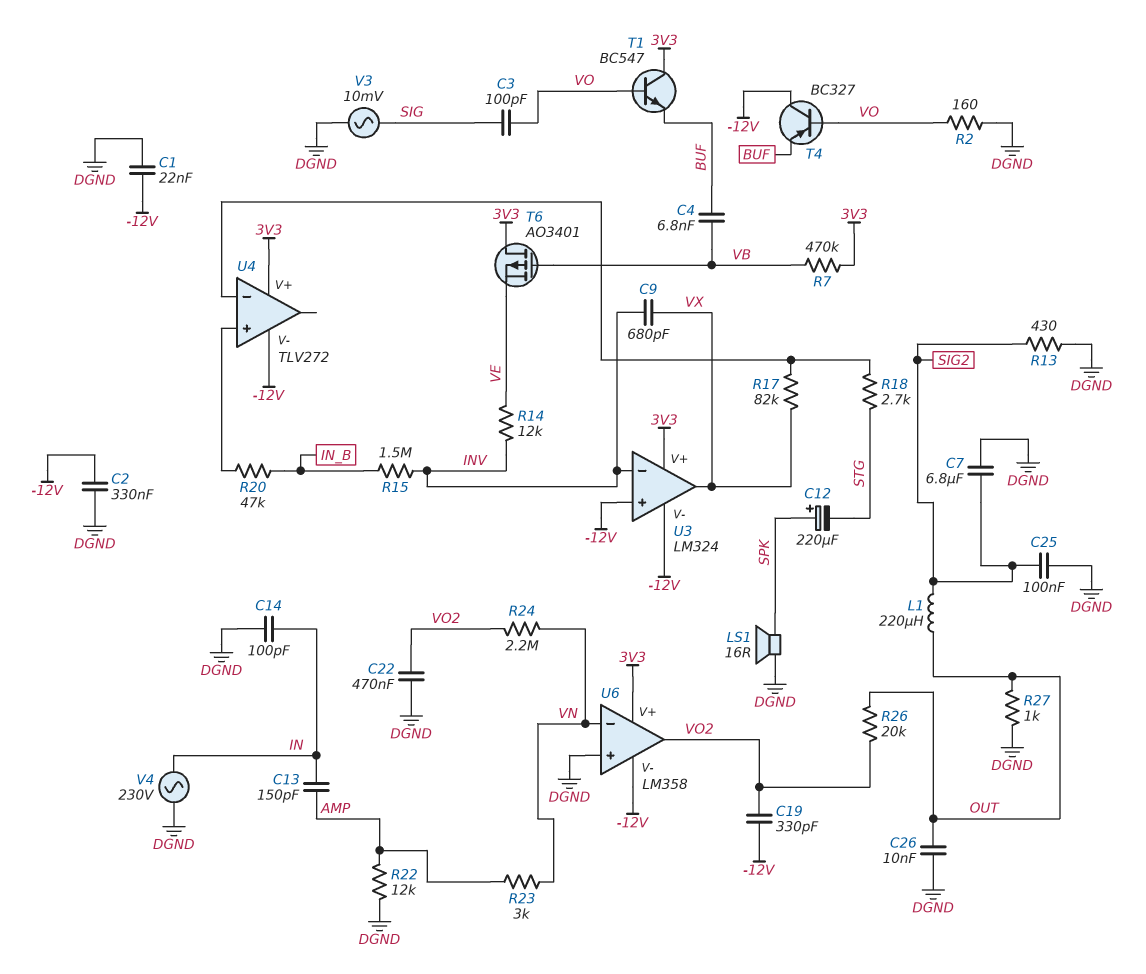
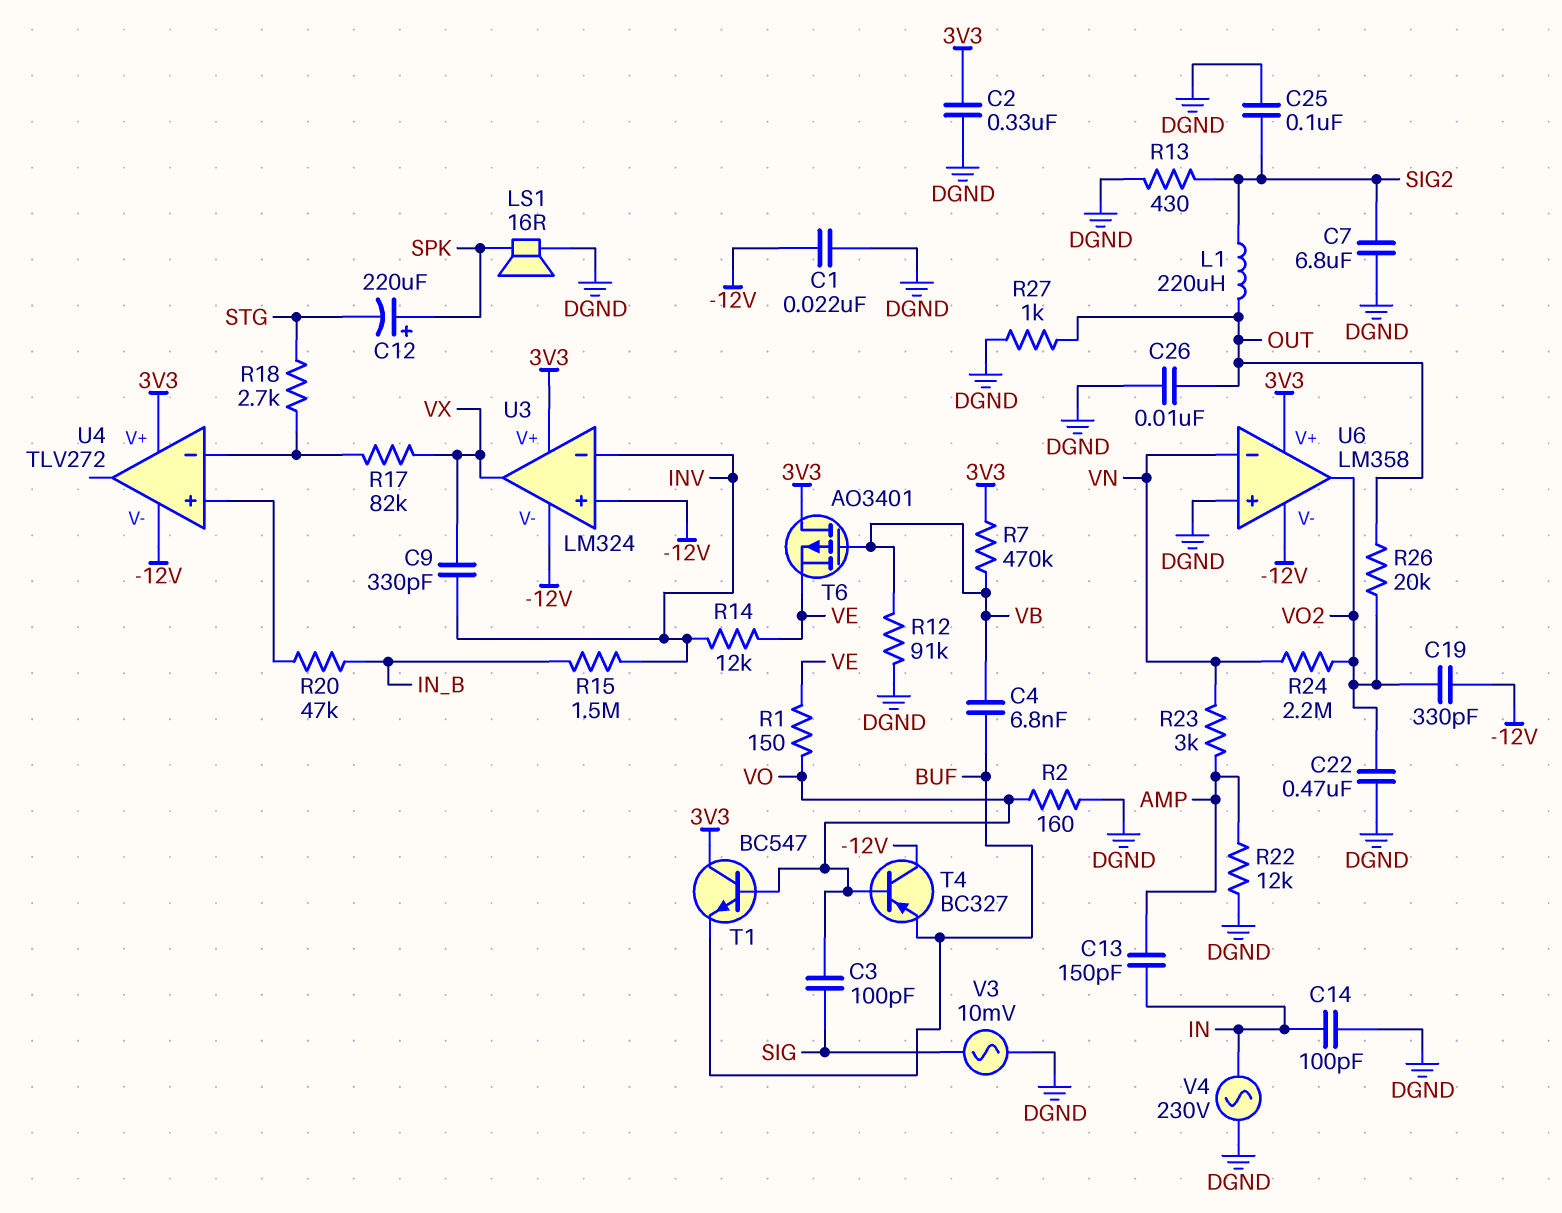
C2: 330nF (-12V, DGND) -> 330nF (3V3, DGND)
C9: 680pF (INV, VX) -> 330pF (INV, VX)
R1: none -> 150 (VE, VO)
R12: none -> 91k (DGND, VB)

